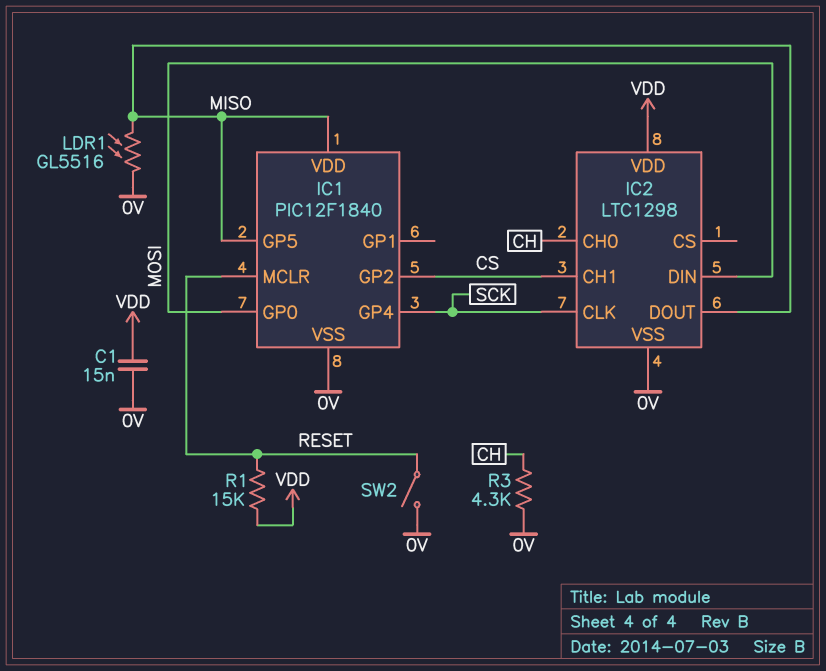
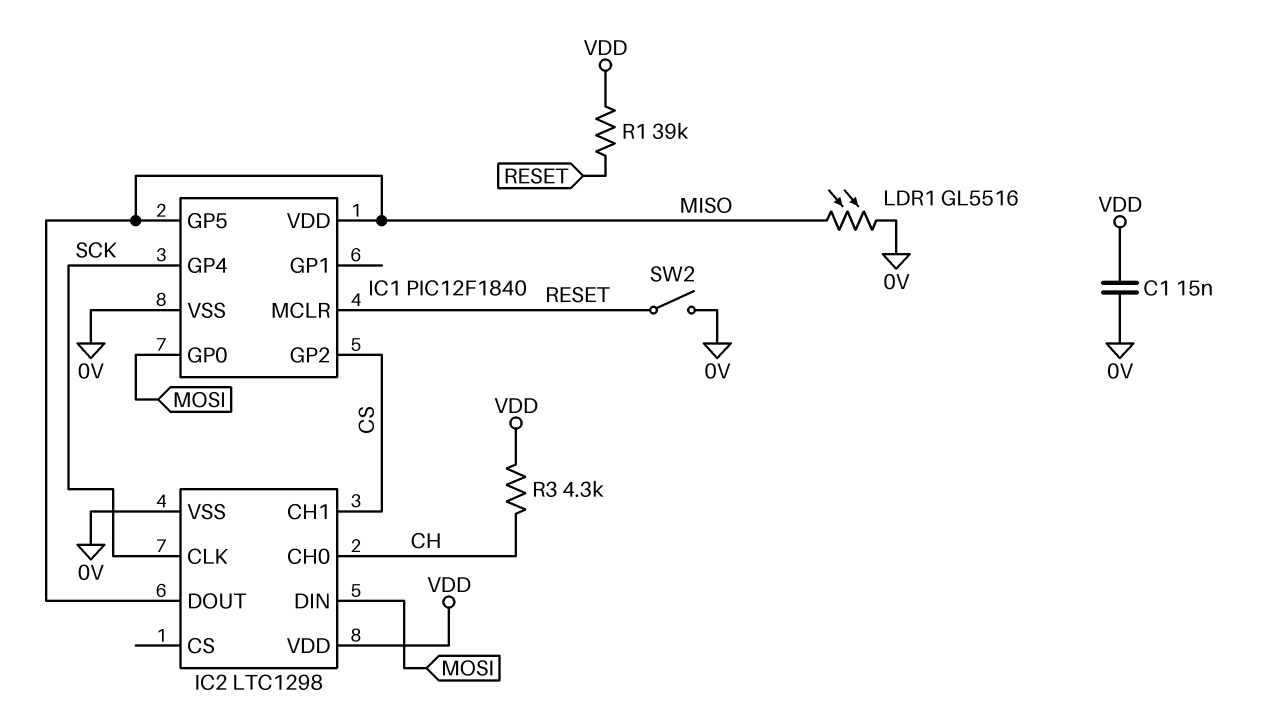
R1: 15k (RESET, VDD) -> 39k (RESET, VDD)
R3: 4.3k (0V, CH) -> 4.3k (CH, VDD)

